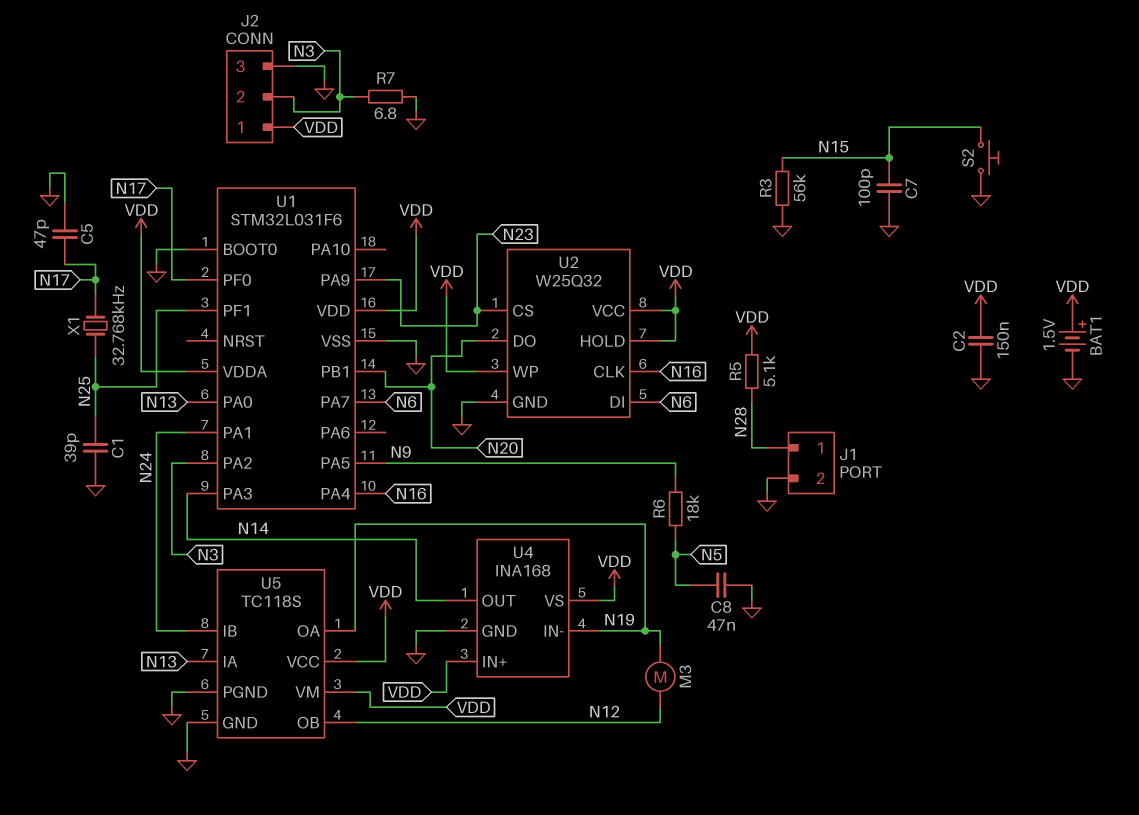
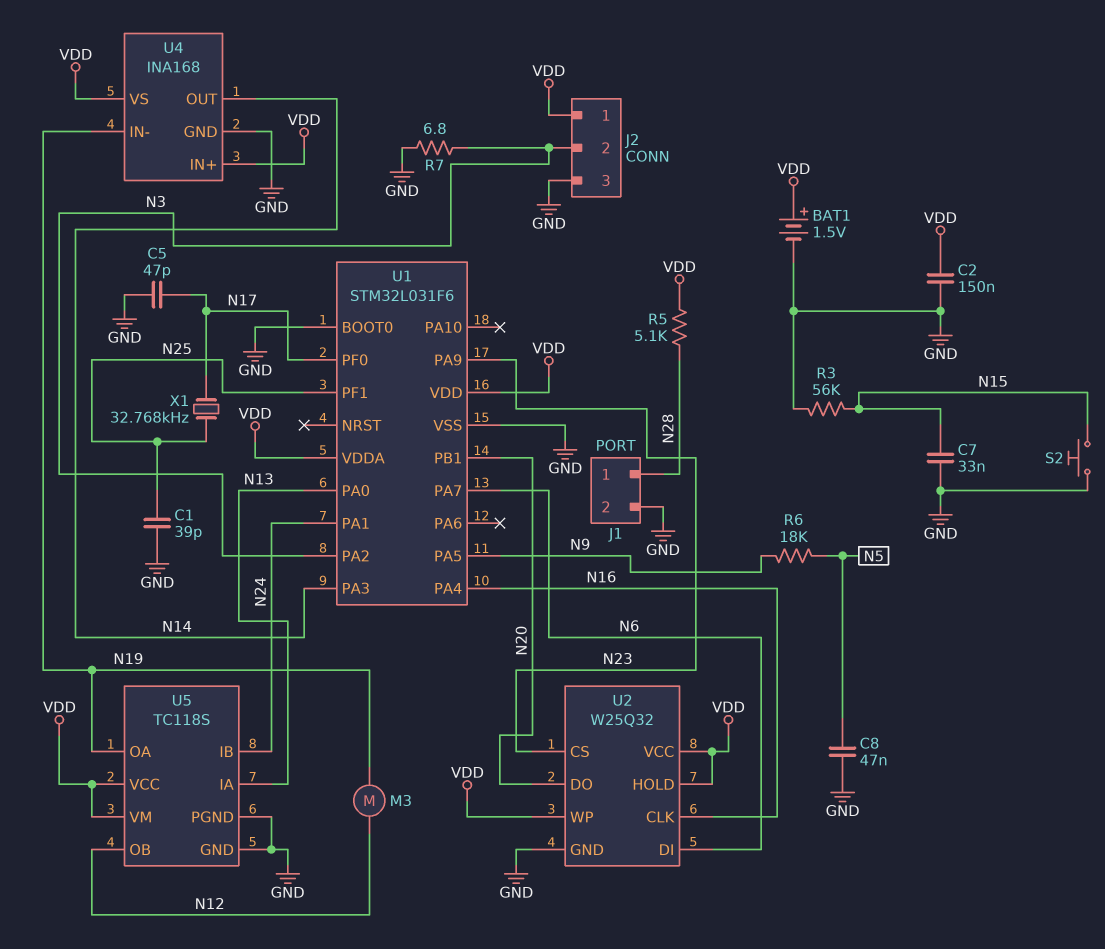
C7: 100pF (GND, N15) -> 33nF (GND, N15)

